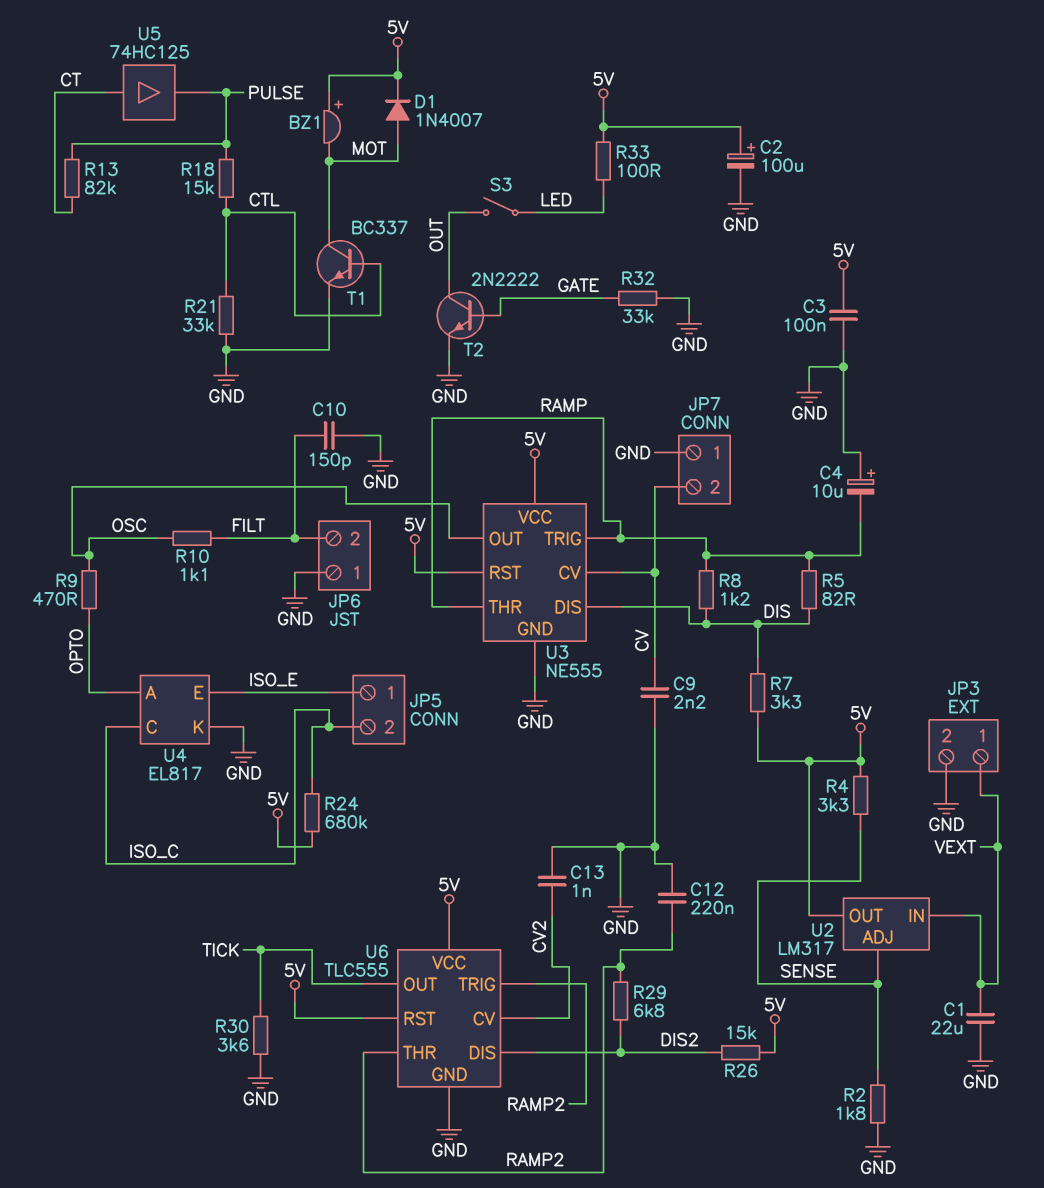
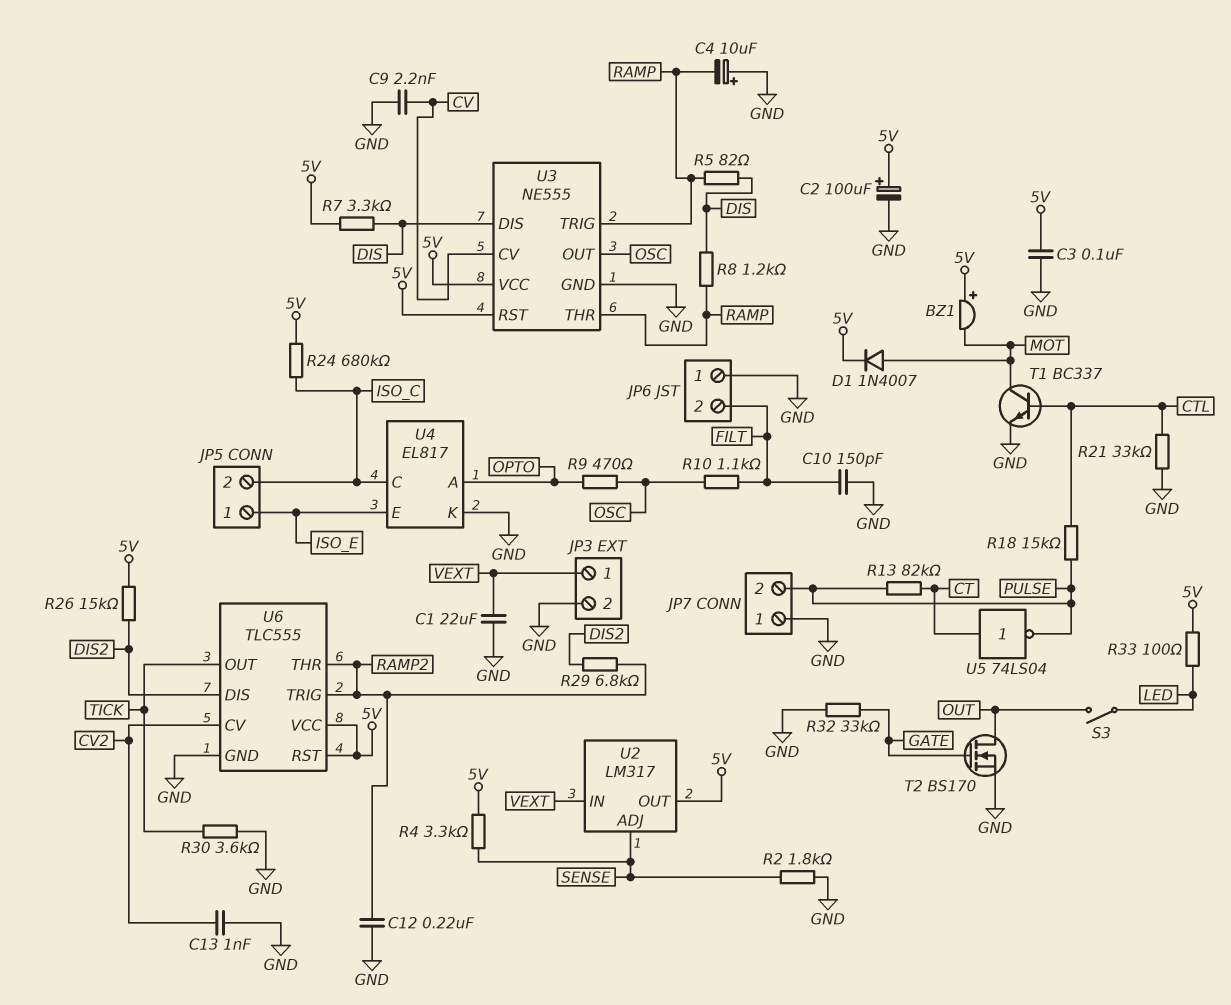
JP7 pin 2: CV -> PULSE
T2: NPN 2N2222 (B GATE, C OUT, E GND) -> NMOS BS170 (G GATE, D OUT, S GND)
U5: buffer 74HC125 (in CT, out PULSE) -> NOT 74LS04 (in CT, out PULSE)

